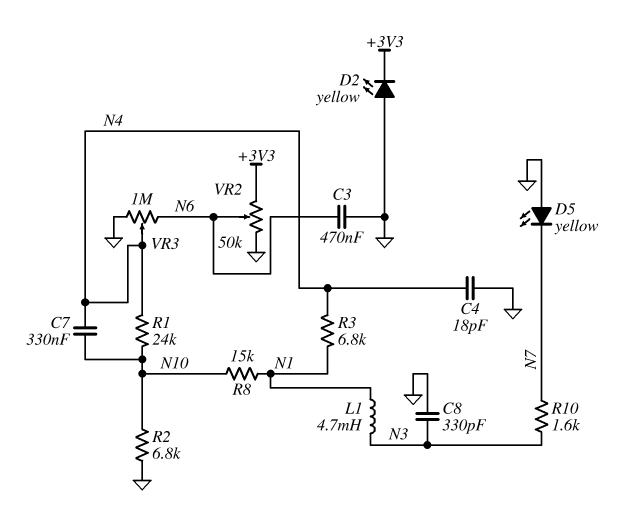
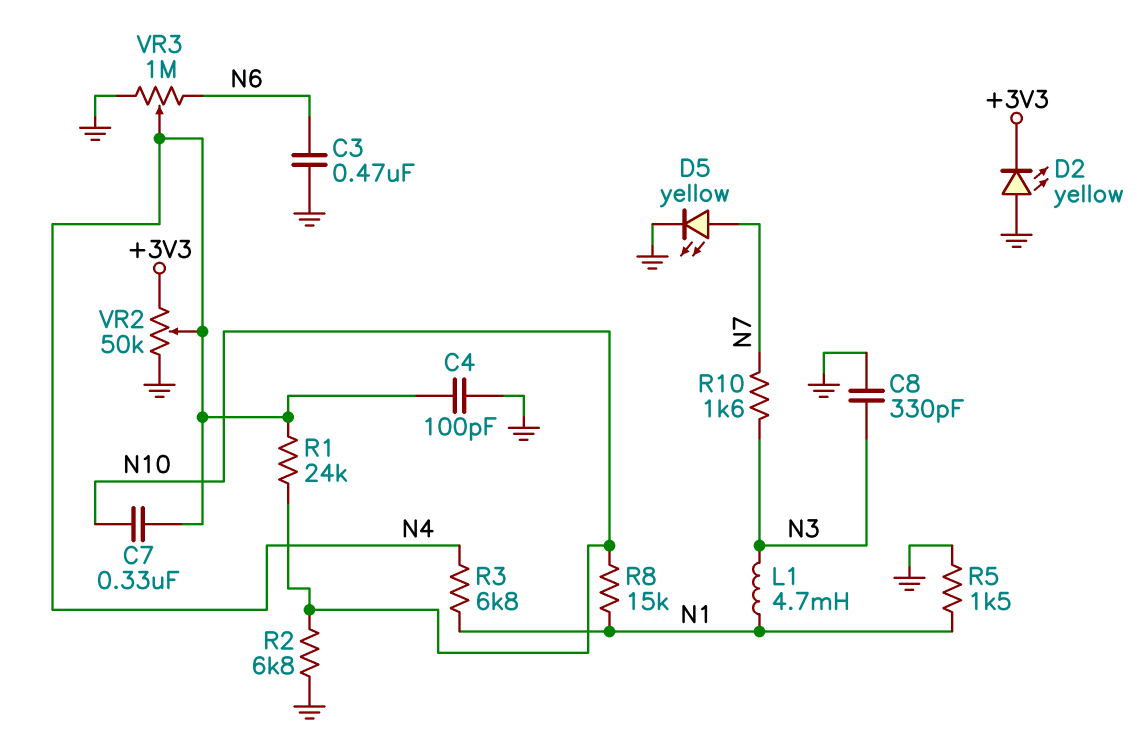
C4: 18pF (GND, N4) -> 100pF (GND, N4)
D5: LED yellow (A GND, K N7) -> LED yellow (A N7, K GND)
R5: none -> 1.5k (GND, N1)
VR2: 50k (+3V3, GND, wiper N6) -> 50k (+3V3, GND, wiper N4)

